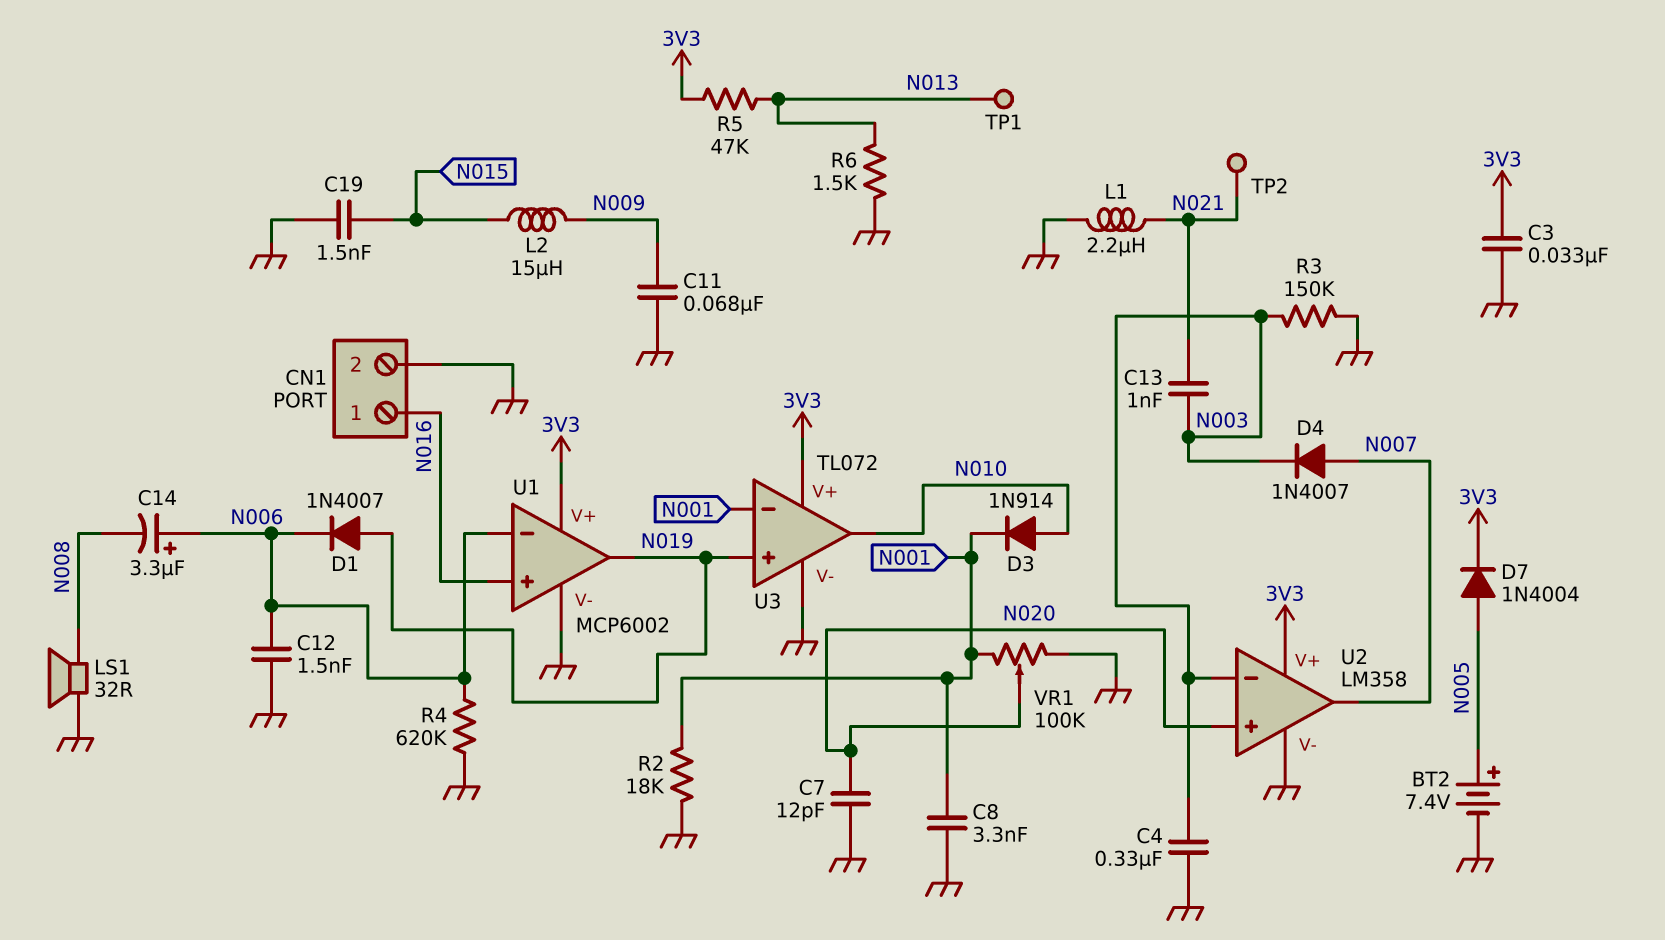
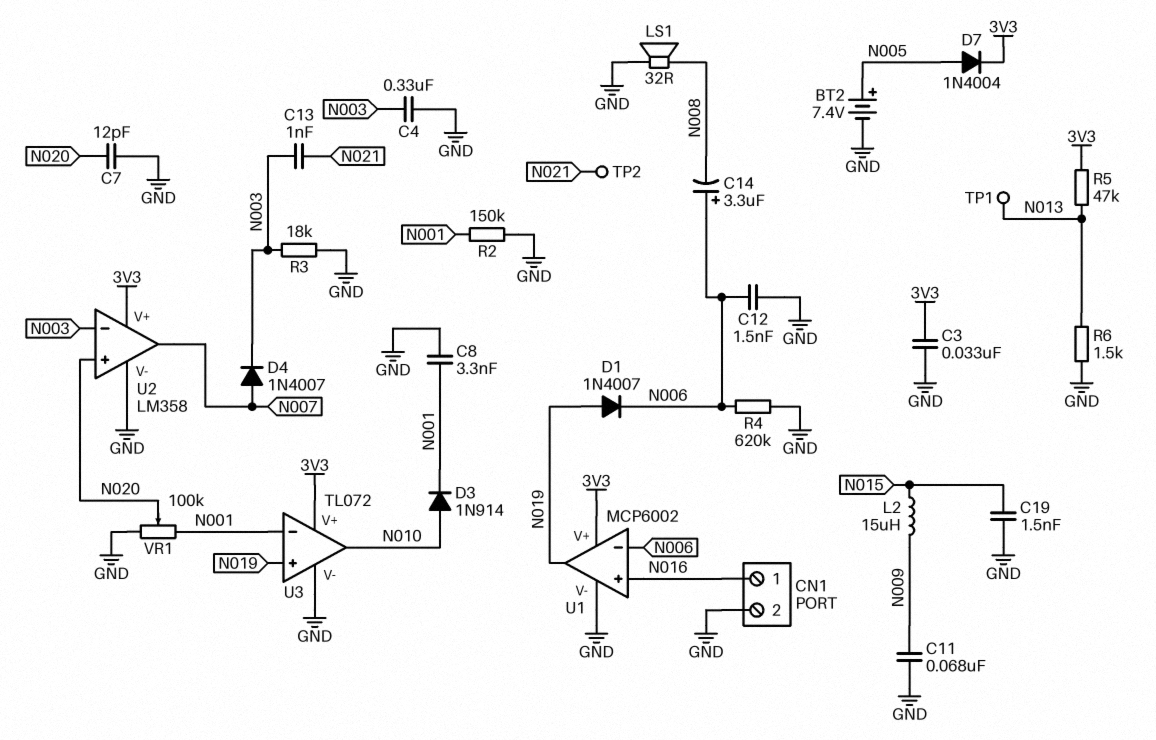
L1: 2.2uH (GND, N021) -> none
R2: 18k (GND, N001) -> 150k (GND, N001)
R3: 150k (GND, N003) -> 18k (GND, N003)

